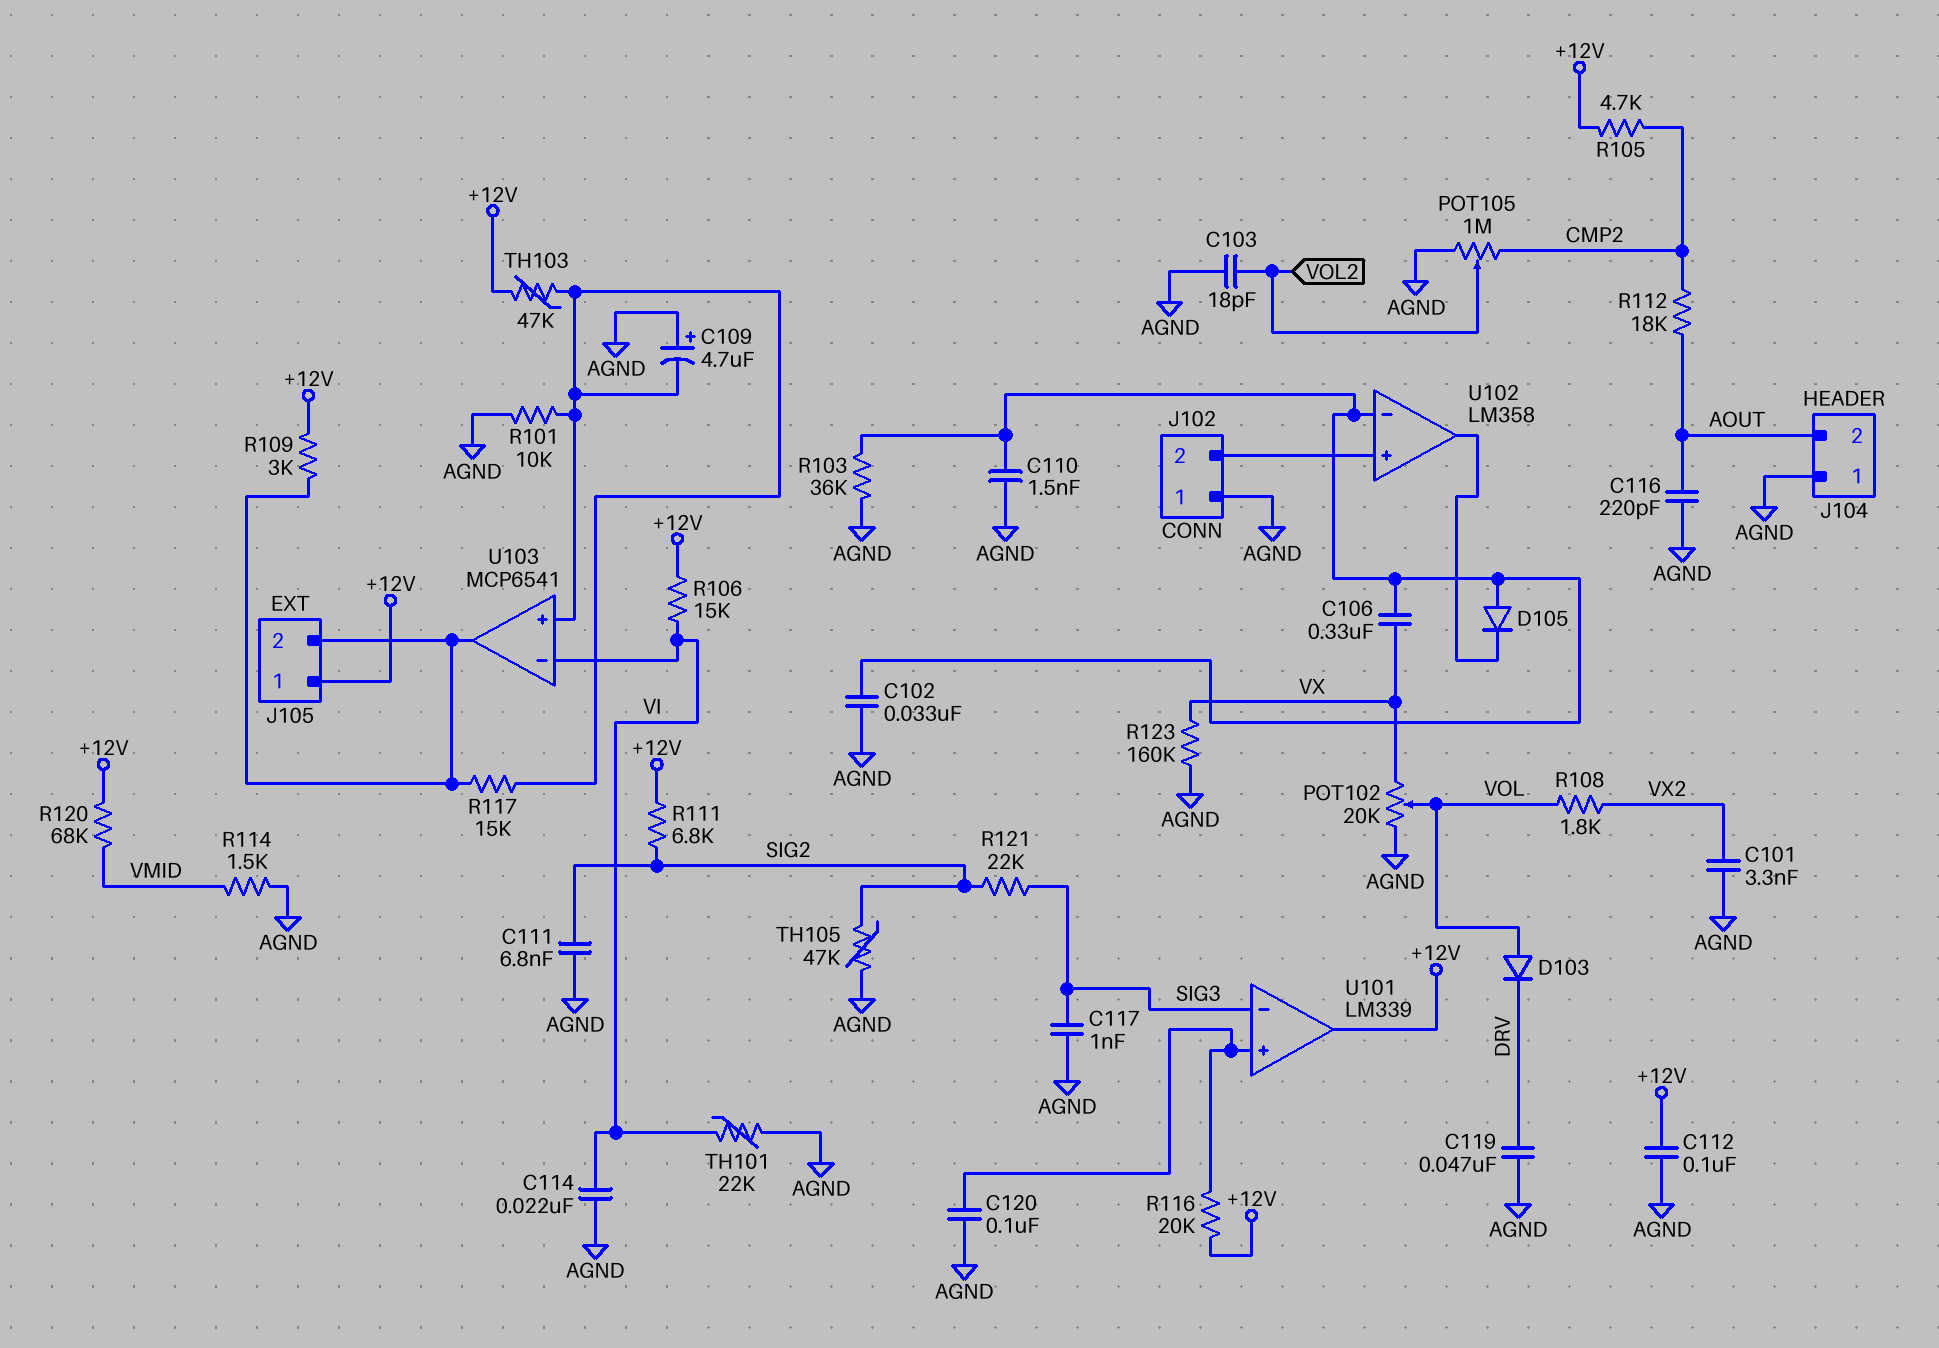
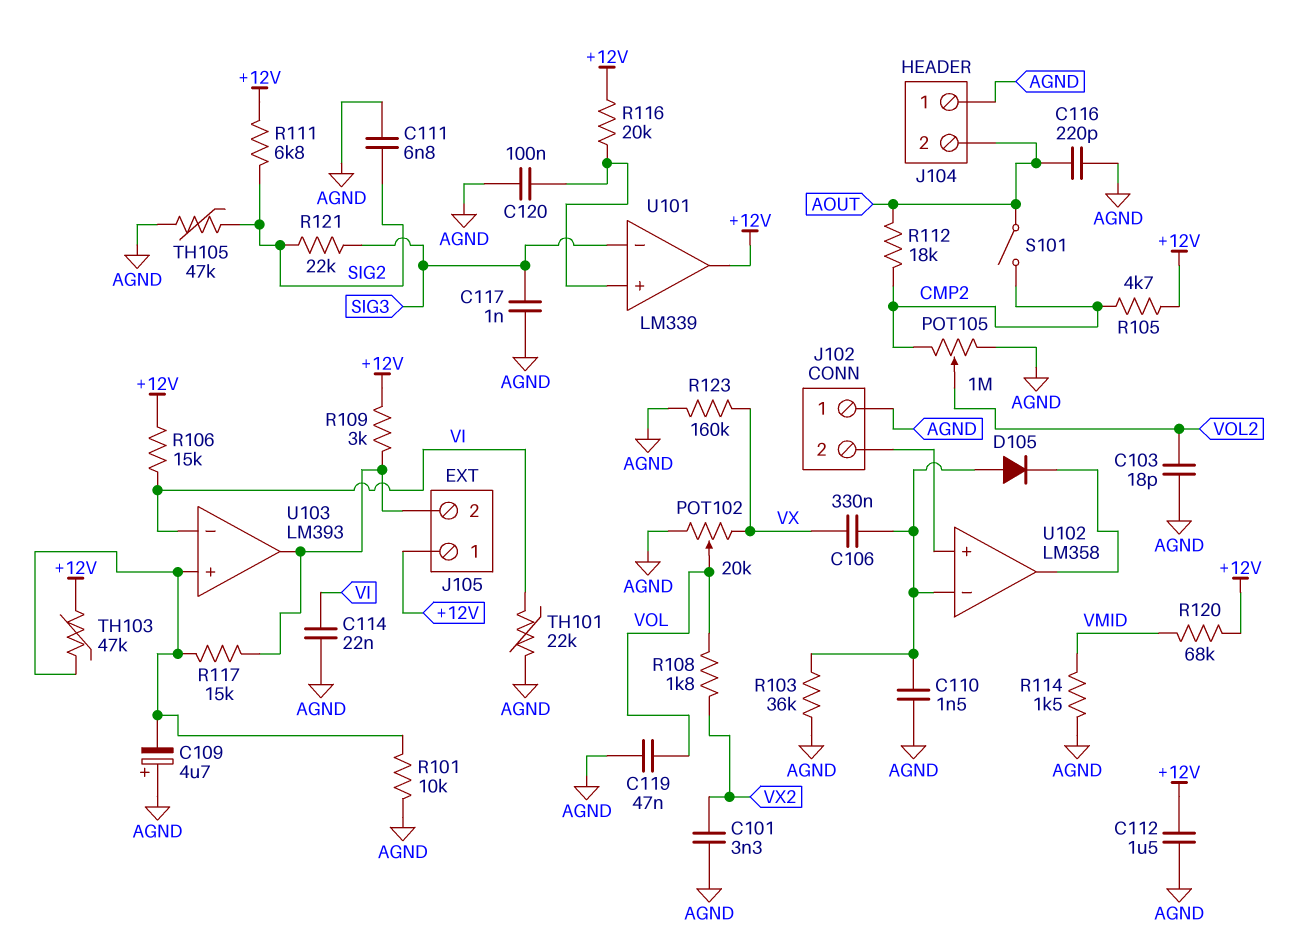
C102: 33nF (AGND, U102/in-) -> none
C112: 100nF (+12V, AGND) -> 1.5uF (+12V, AGND)
C119: 47nF (AGND, DRV) -> 47nF (AGND, VOL)
D103: diode (A VOL, K DRV) -> none
S101: none -> switch (AOUT, CMP2)
U103: MCP6541 -> LM393

